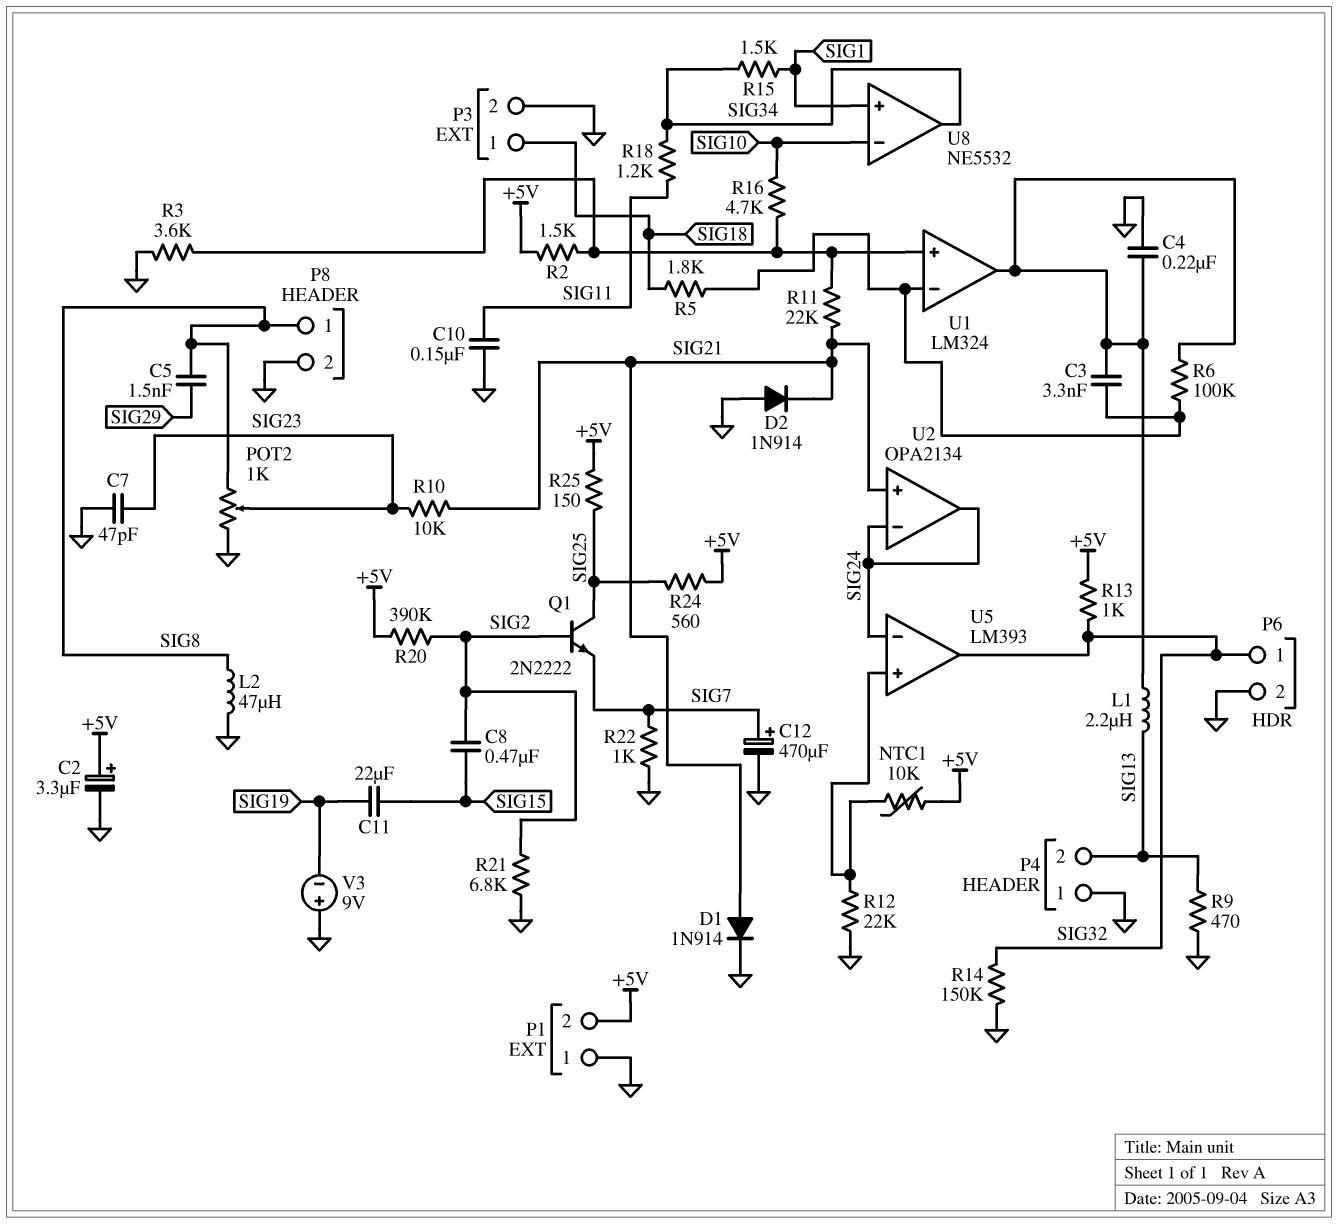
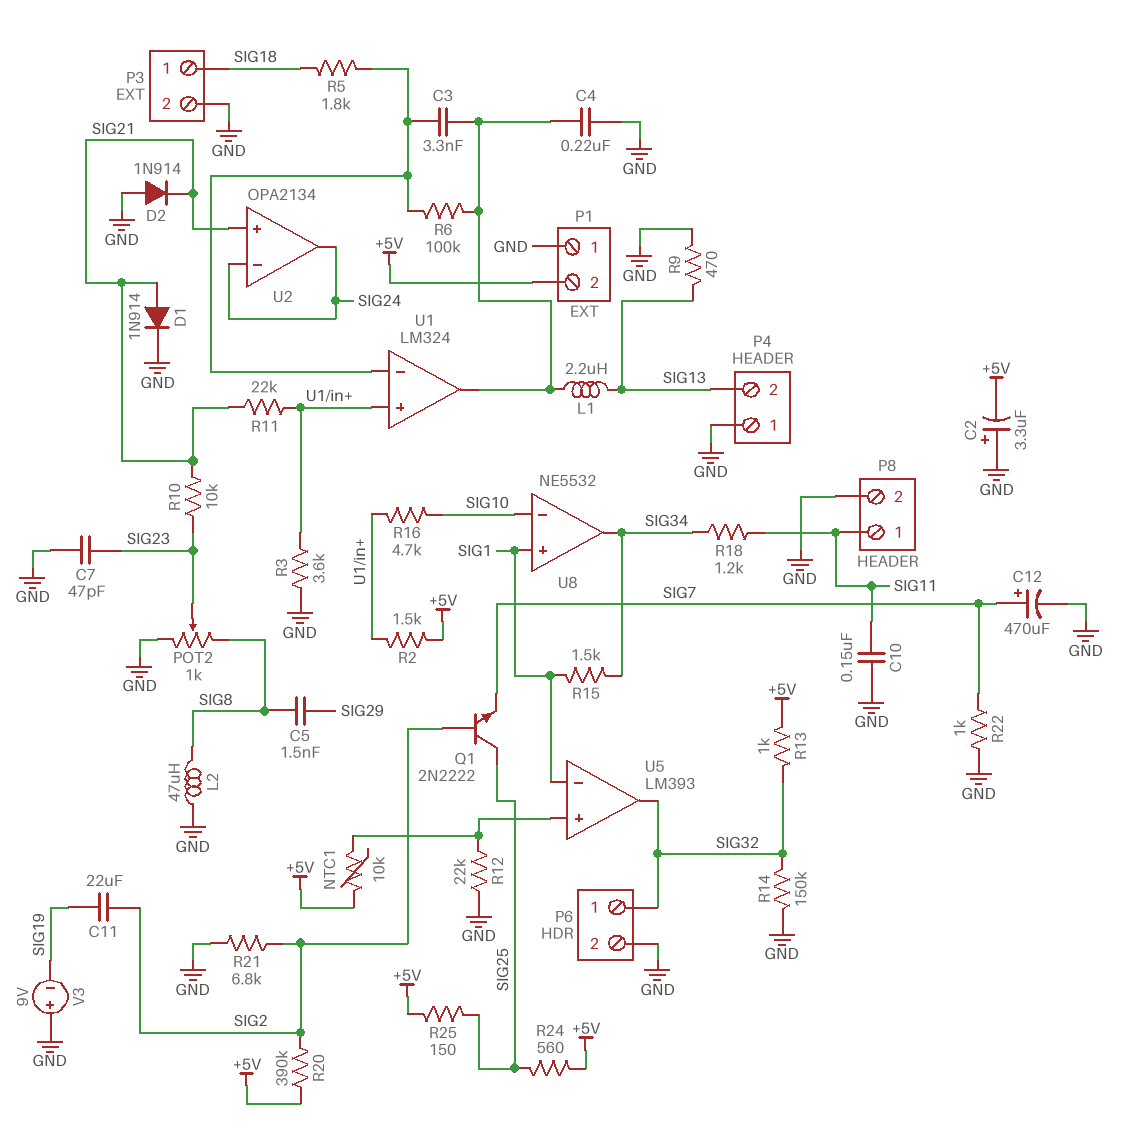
C2: 3.3uF (plus +5V, minus GND) -> 3.3uF (plus GND, minus +5V)
C8: 470nF (SIG2, SIG15) -> none
C11: 22uF (SIG15, SIG19) -> 22uF (SIG2, SIG19)
P8 pin 1: SIG8 -> SIG11
U5 pin in-: SIG24 -> SIG1

